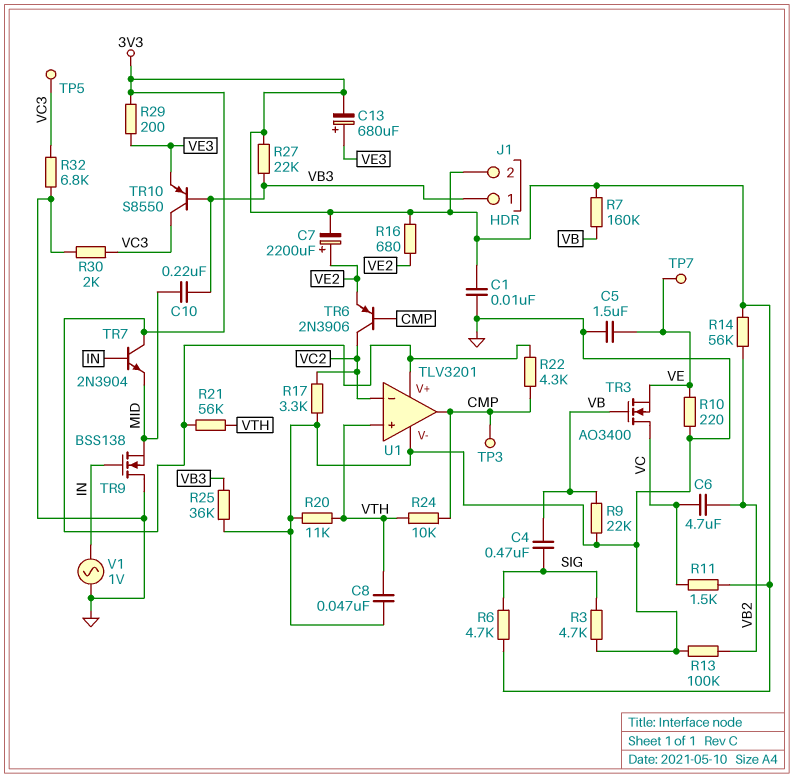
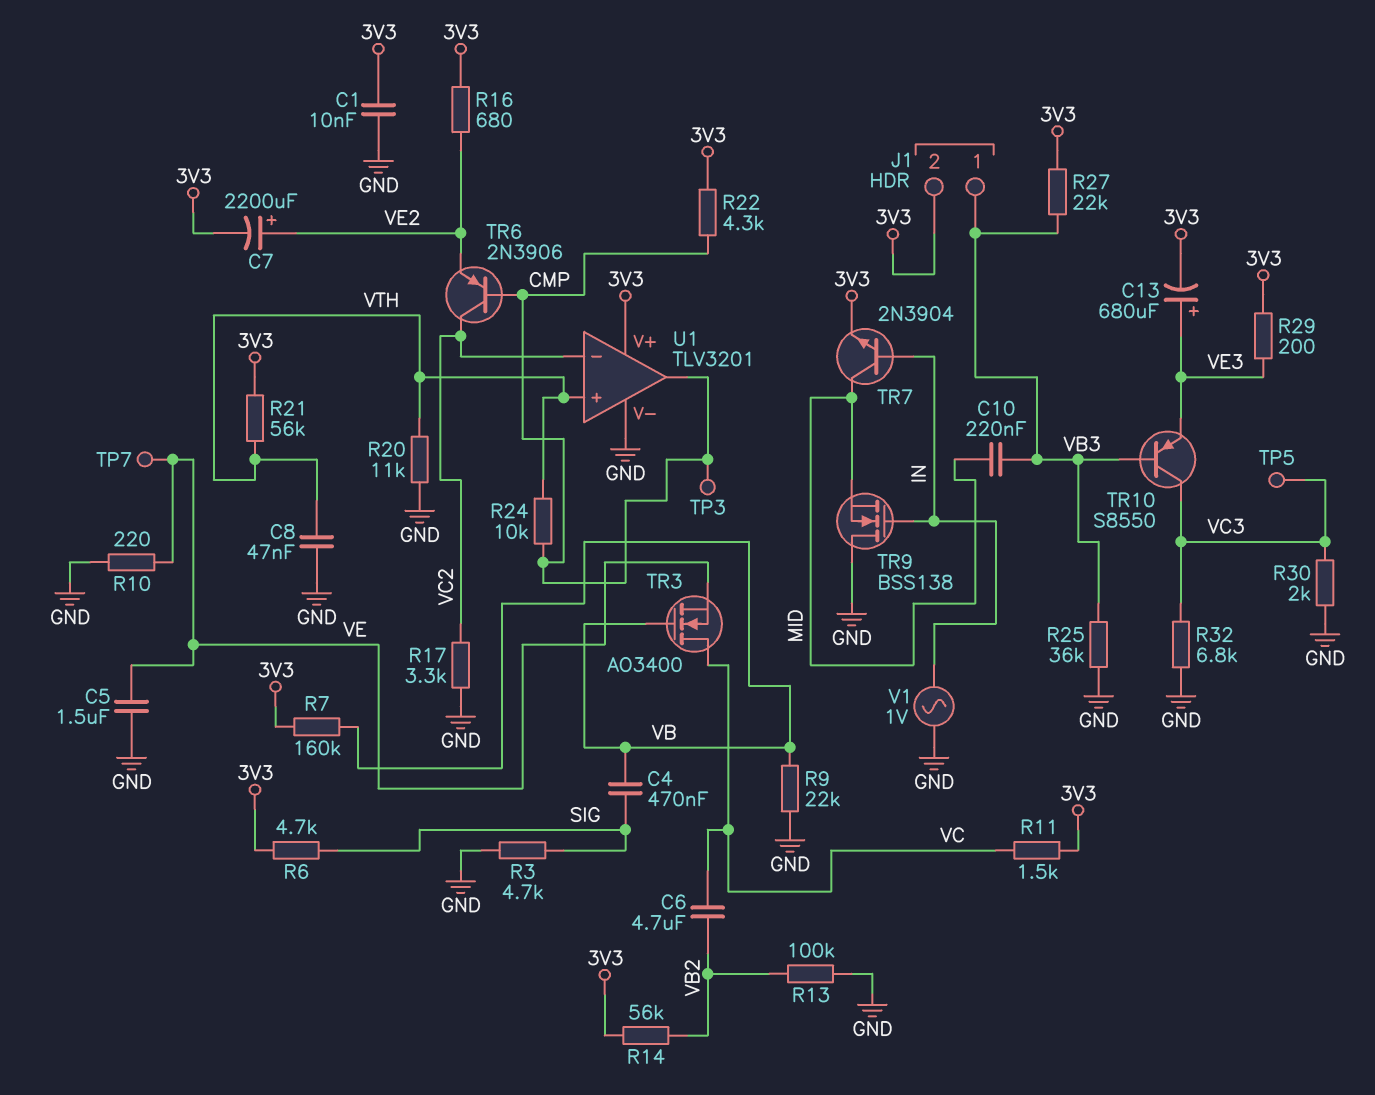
TR7: NPN 2N3904 (B IN, C 3V3, E MID) -> NPN 2N3904 (B IN, C MID, E 3V3)

